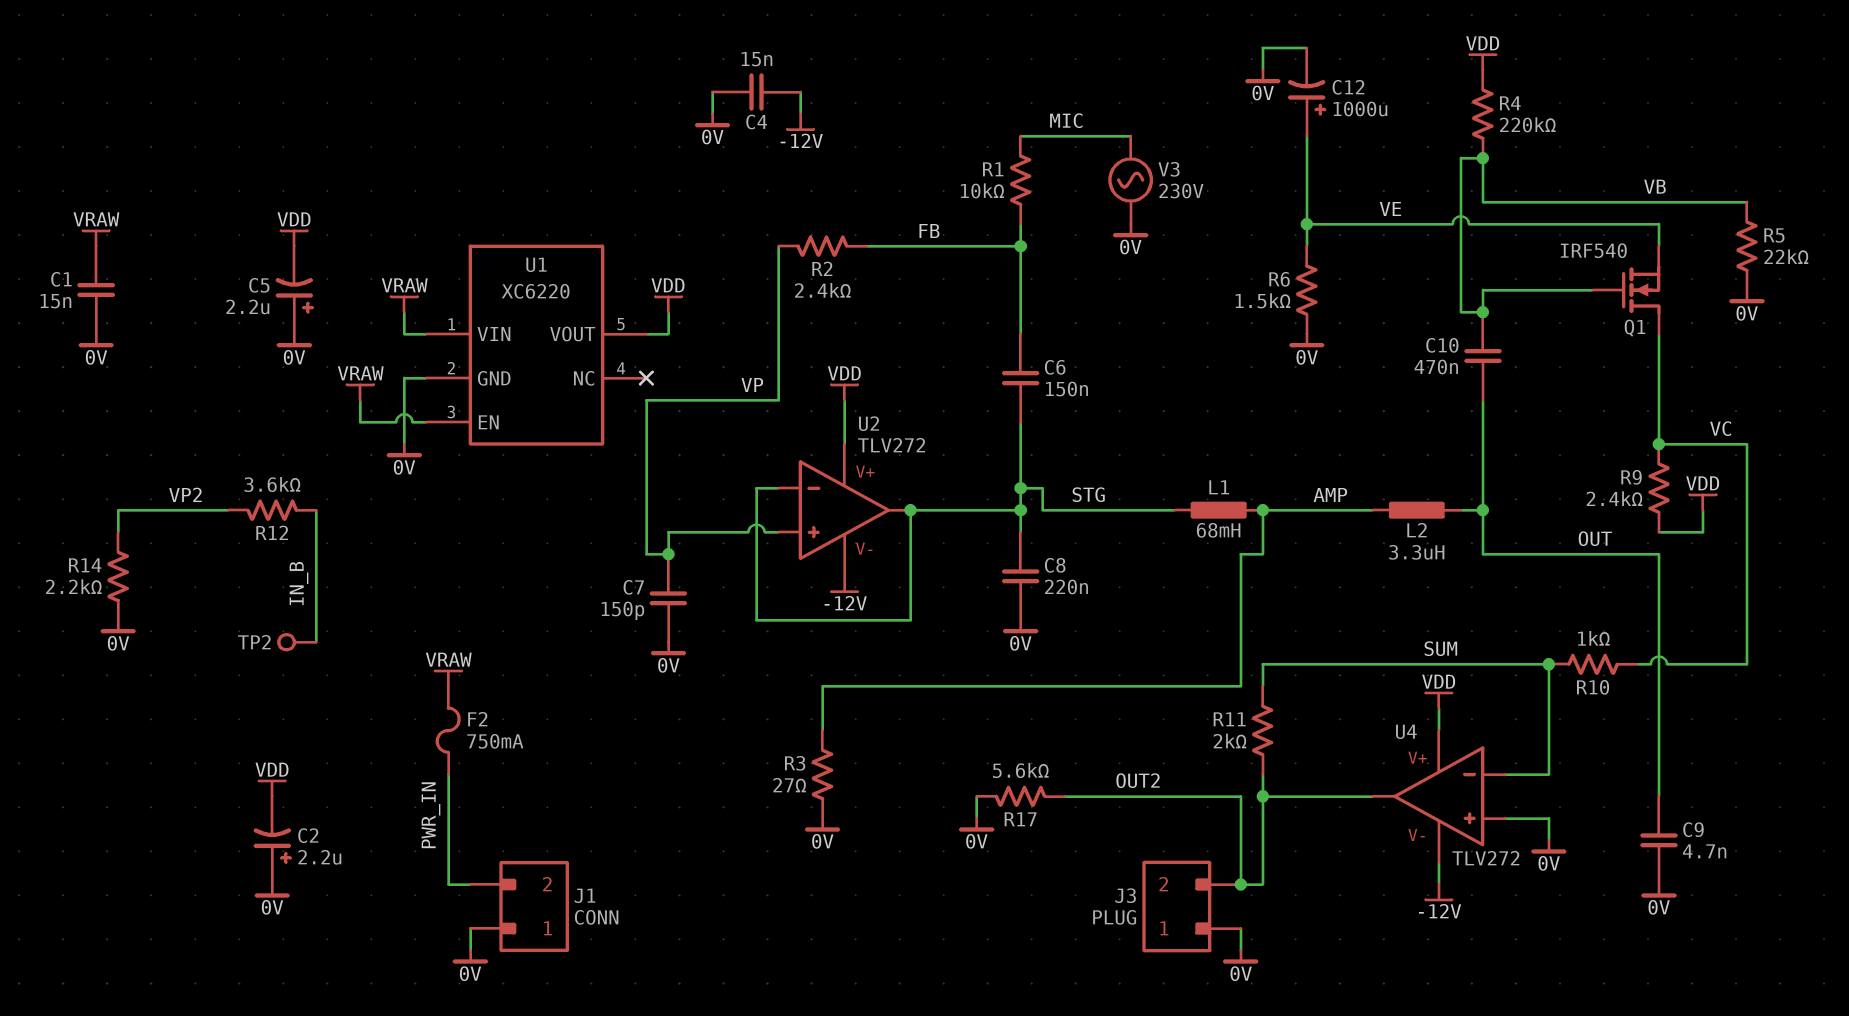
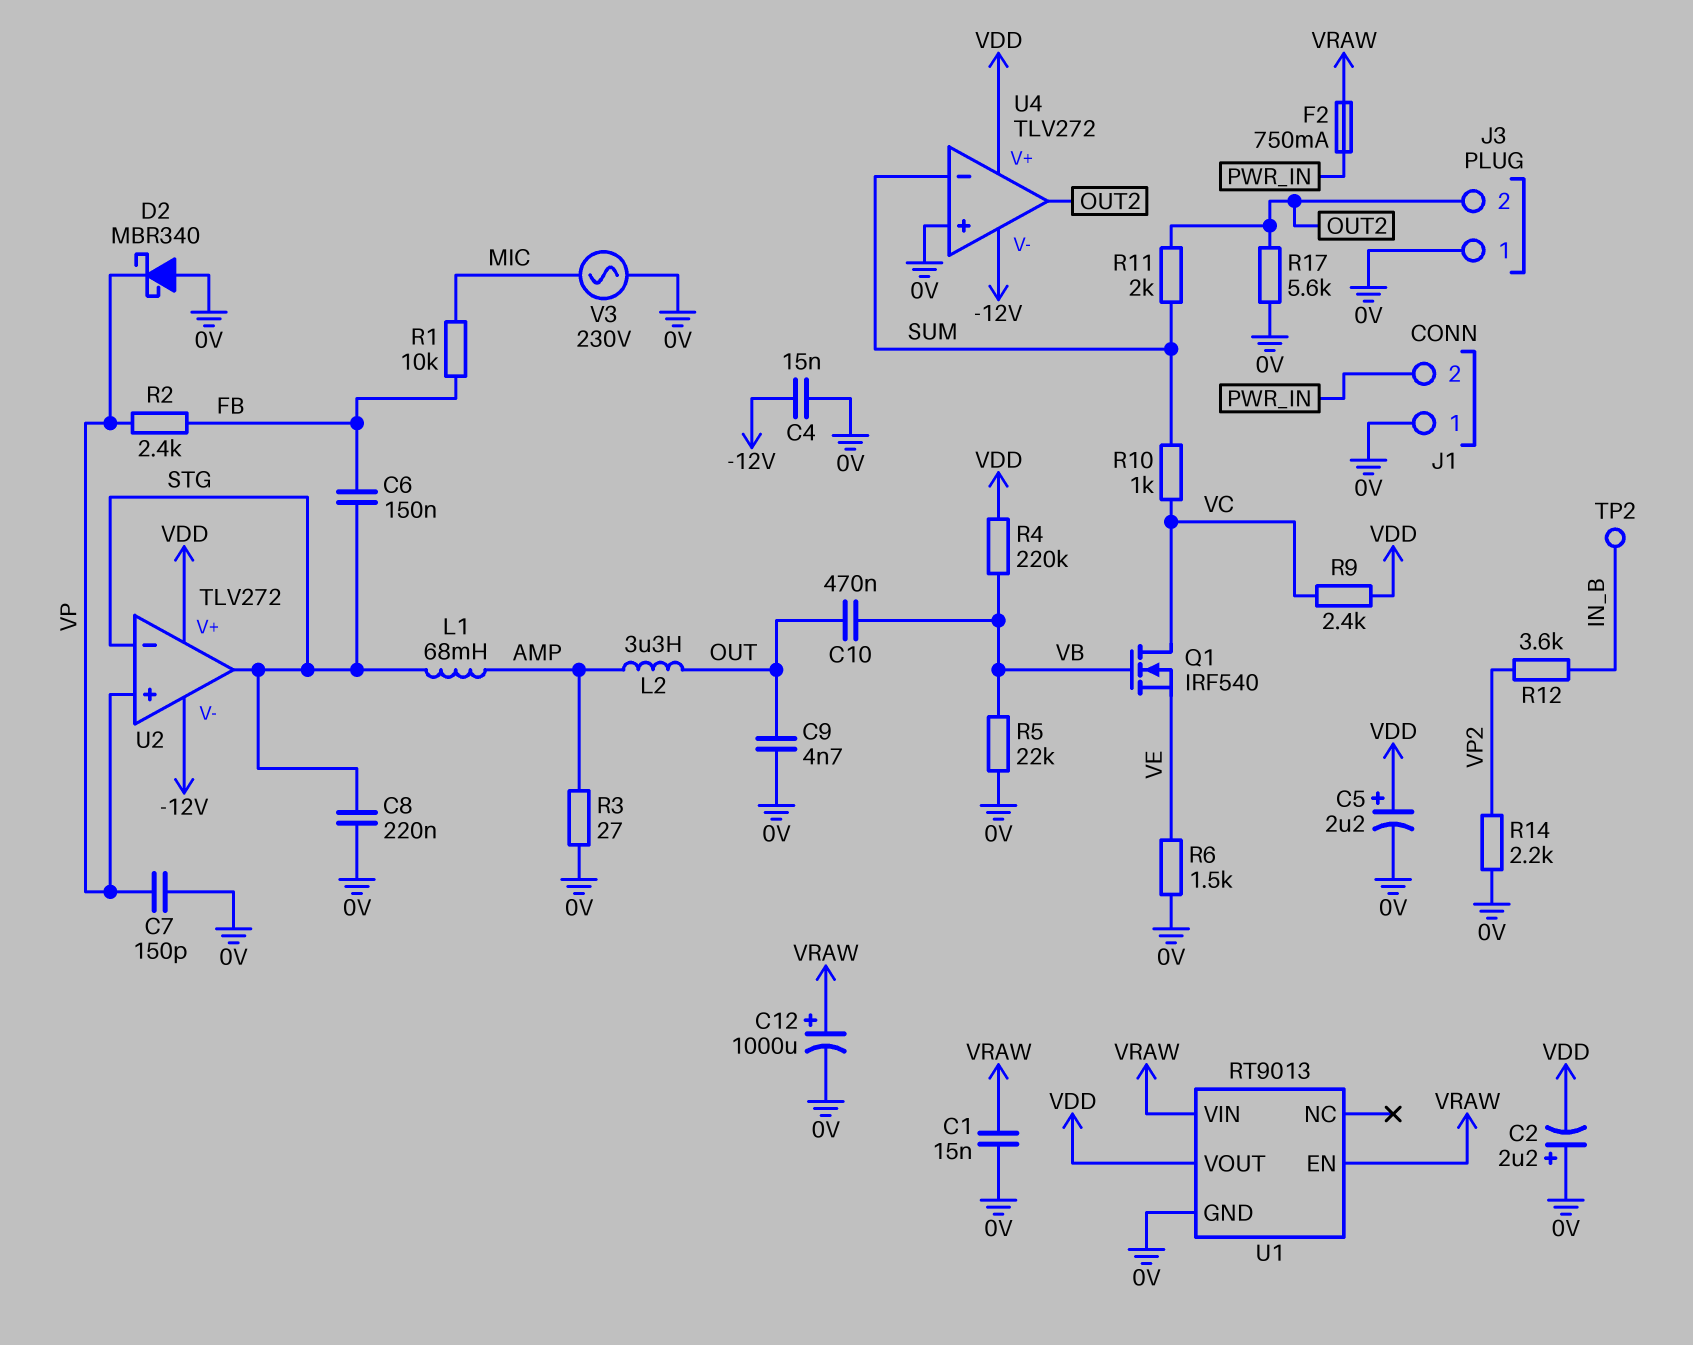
C5: 2.2uF (plus 0V, minus VDD) -> 2.2uF (plus VDD, minus 0V)
C12: 1000uF (plus VE, minus 0V) -> 1000uF (plus VRAW, minus 0V)
D2: none -> schottky MBR340 (A 0V, K VP)
U1: XC6220 -> RT9013

